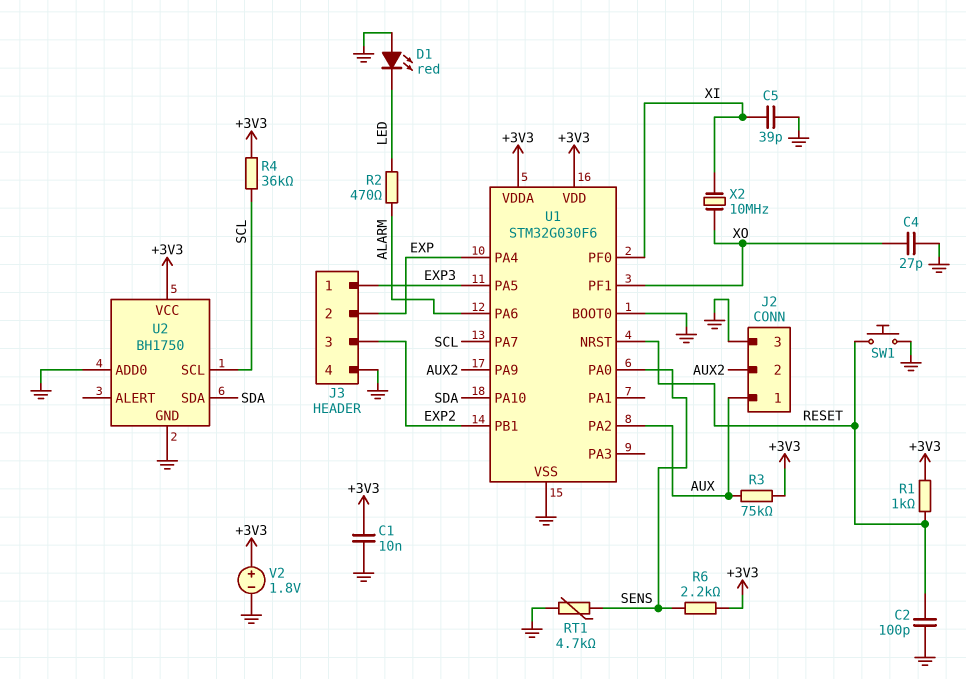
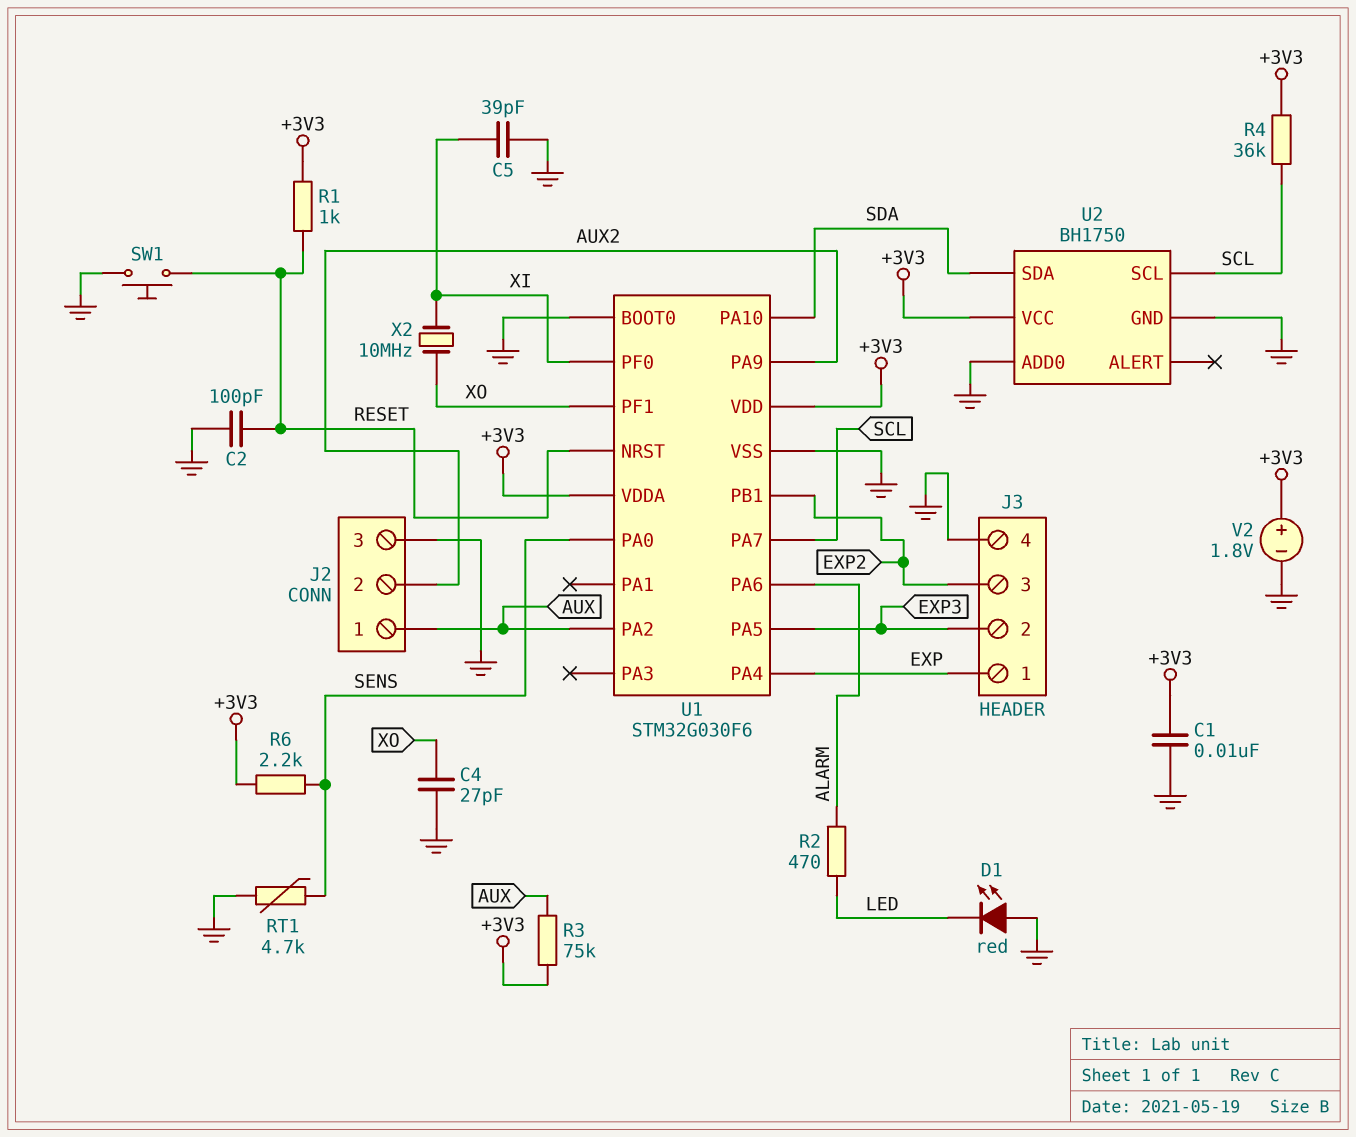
J3 pin 1: EXP3 -> EXP
J3 pin 2: EXP -> EXP3

